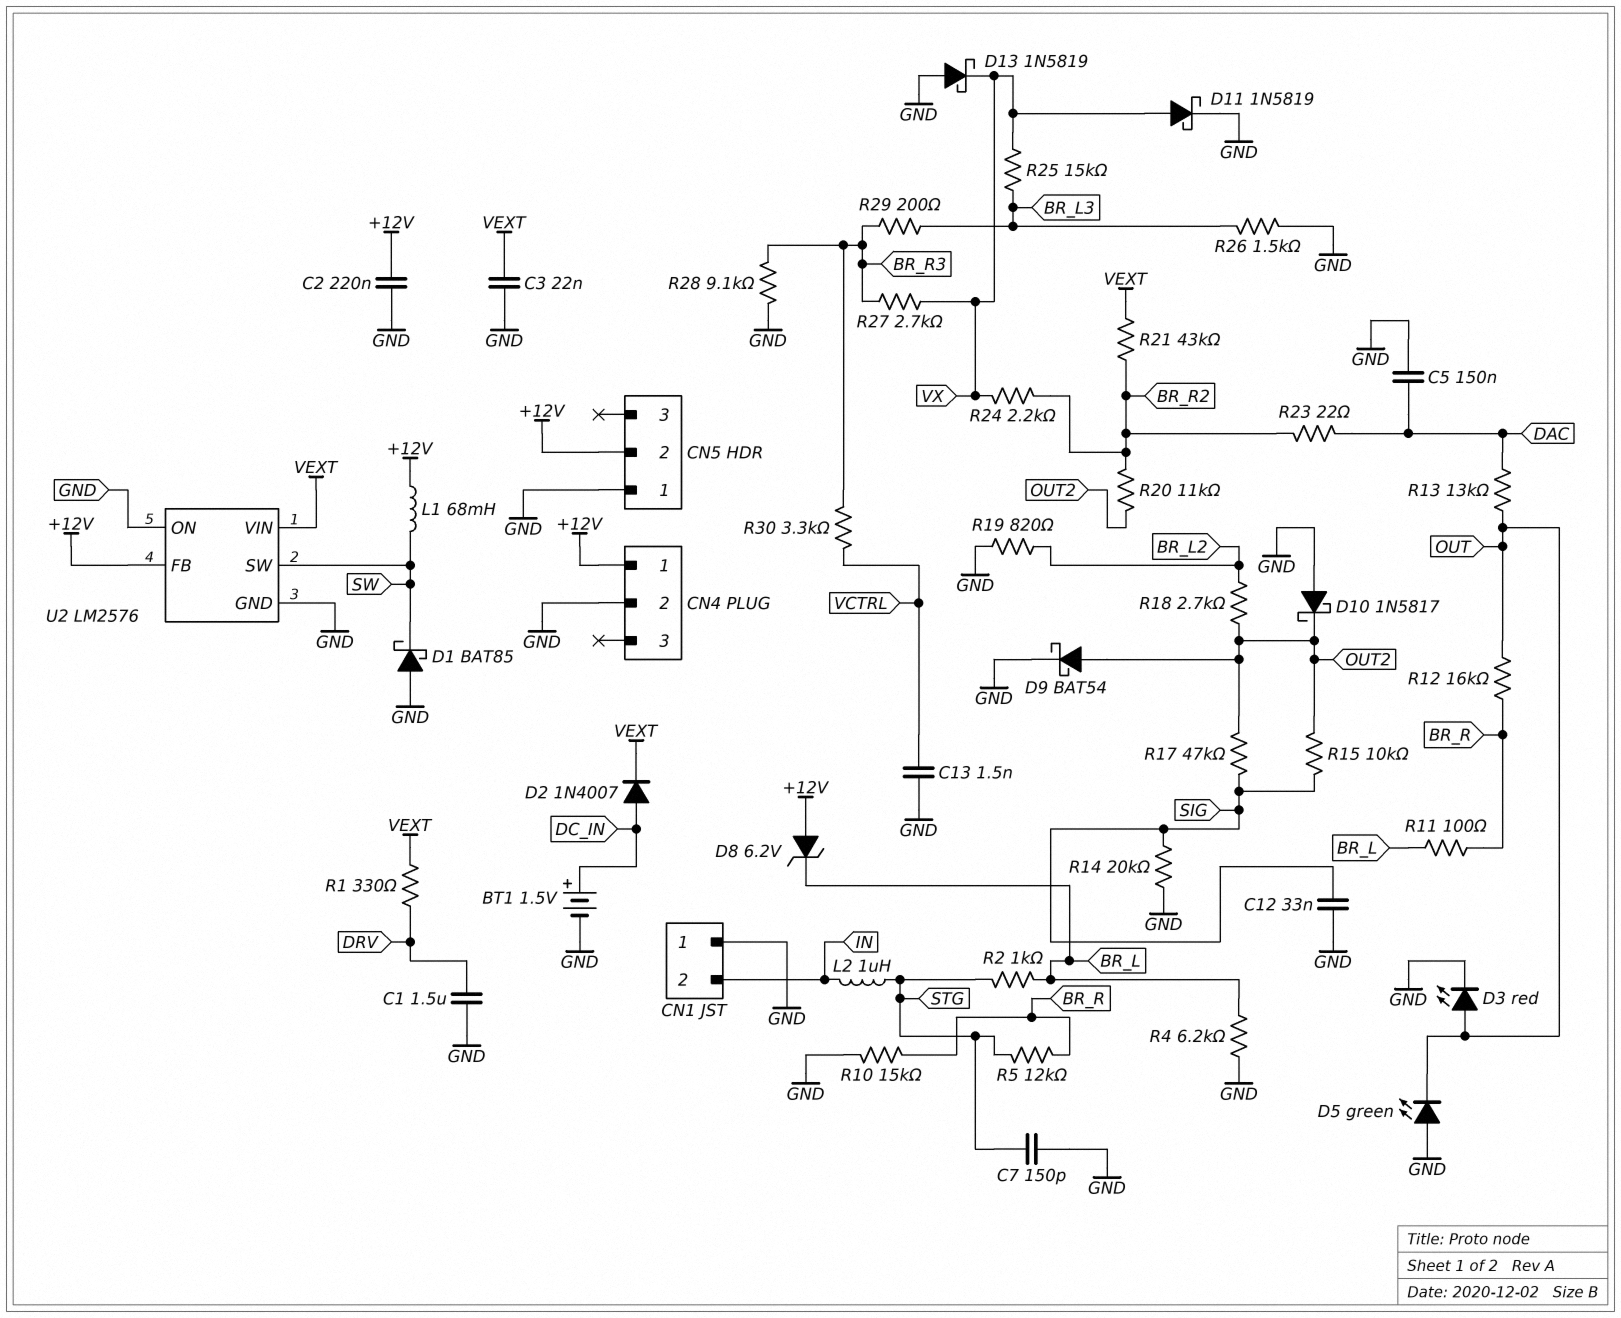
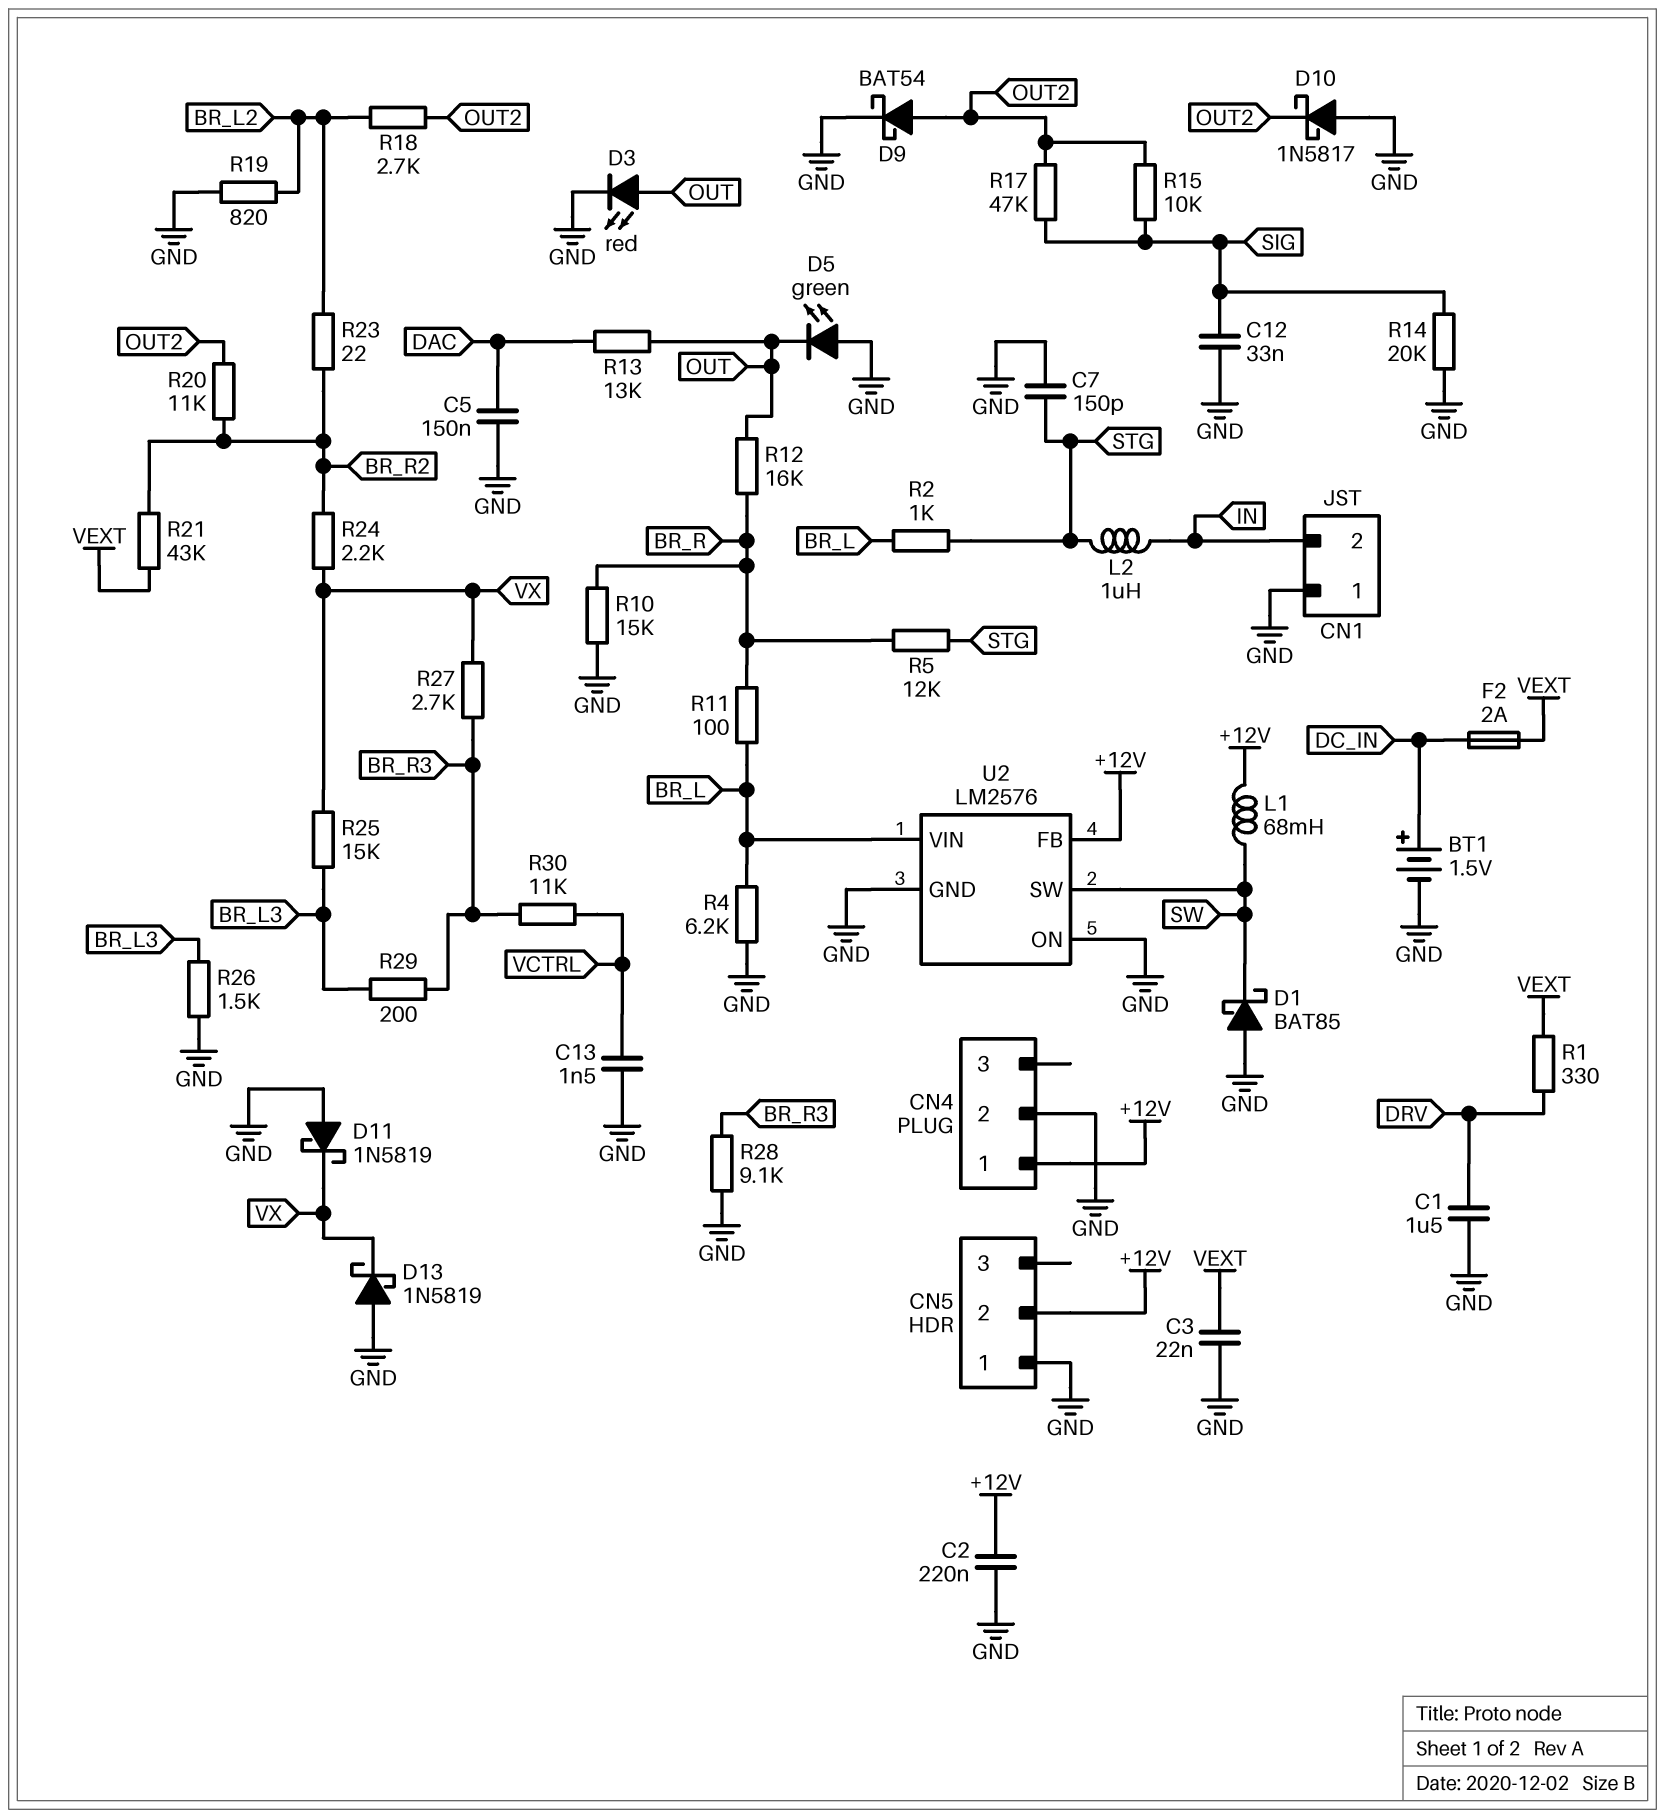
D2: diode 1N4007 (A DC_IN, K VEXT) -> none
D8: zener 6.2V (A +12V, K BR_L) -> none
D11: schottky 1N5819 (A VX, K GND) -> schottky 1N5819 (A GND, K VX)
F2: none -> 2A (DC_IN, VEXT)
R23: 22 (BR_R2, DAC) -> 22 (BR_L2, BR_R2)
R30: 3.3k (BR_R3, VCTRL) -> 11k (BR_R3, VCTRL)
U2 pin VIN: VEXT -> BR_L

